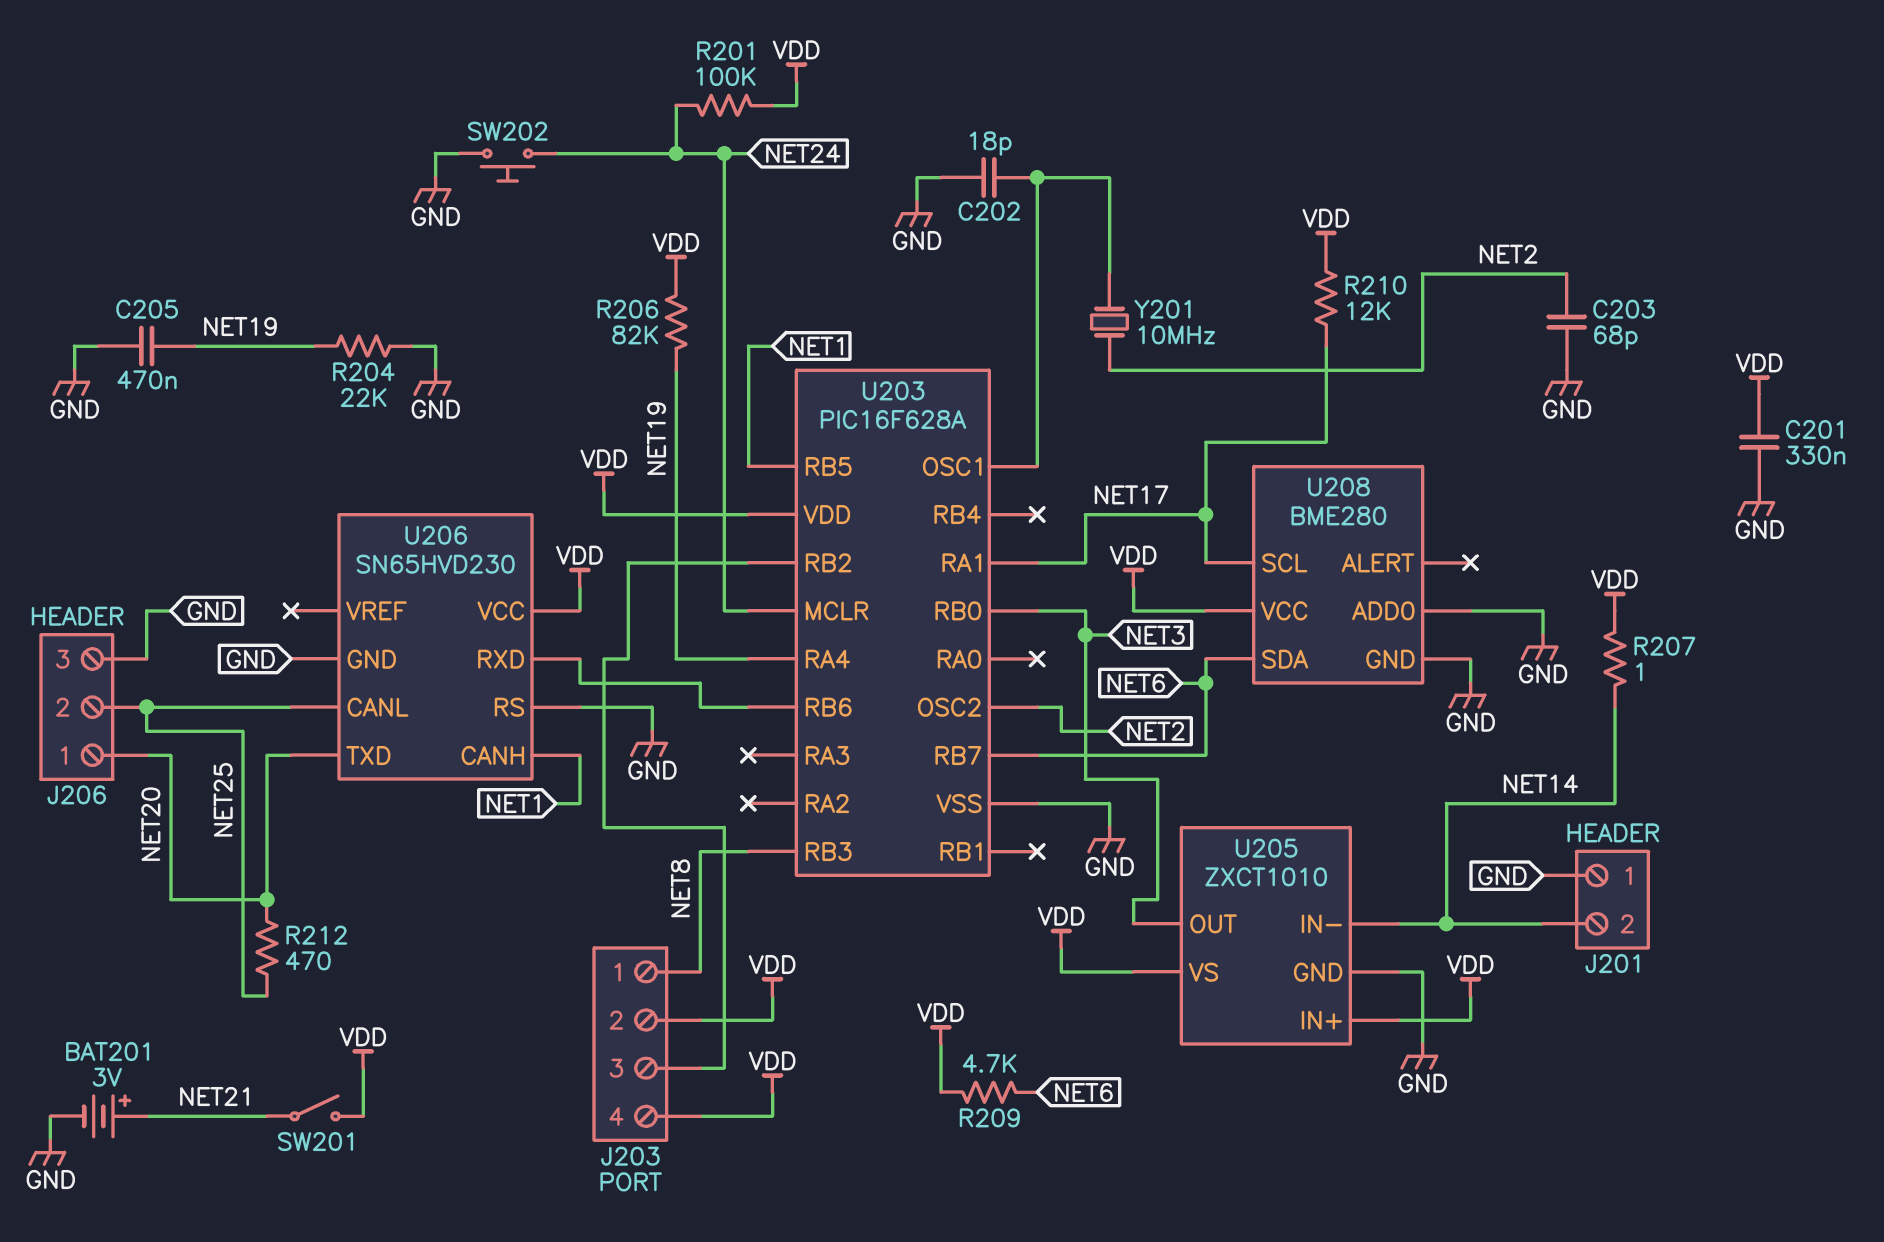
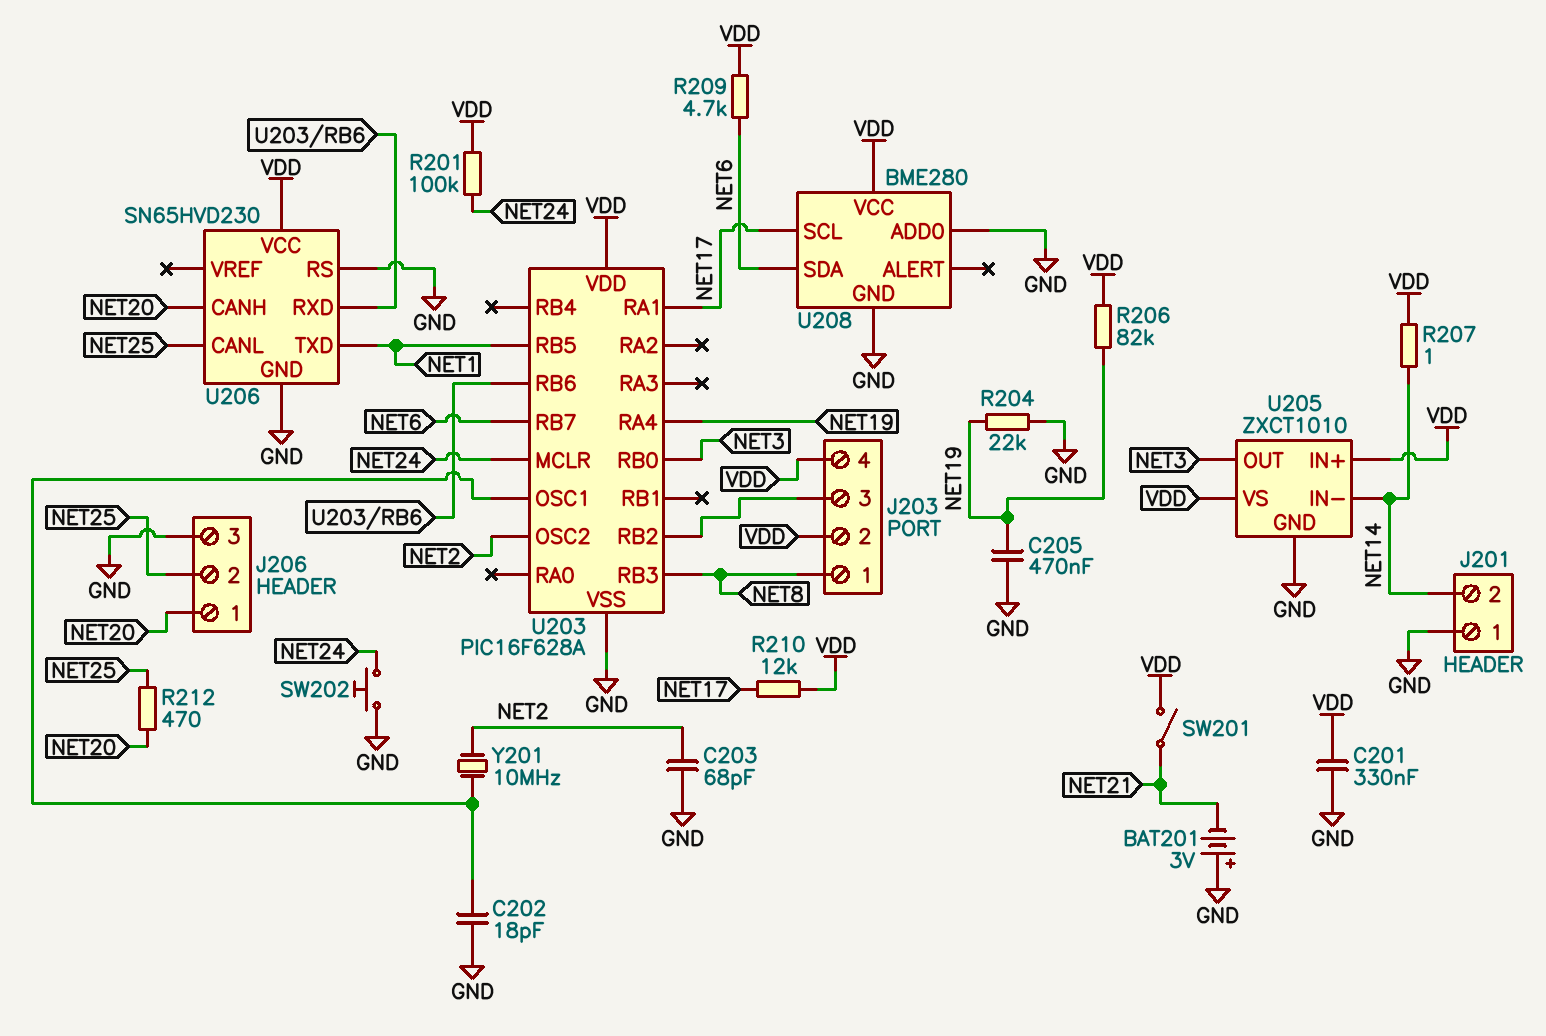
BAT201: 3V (plus NET21, minus GND) -> 3V (plus GND, minus NET21)
U206 pin CANH: NET1 -> NET20
U206 pin TXD: NET20 -> NET1

